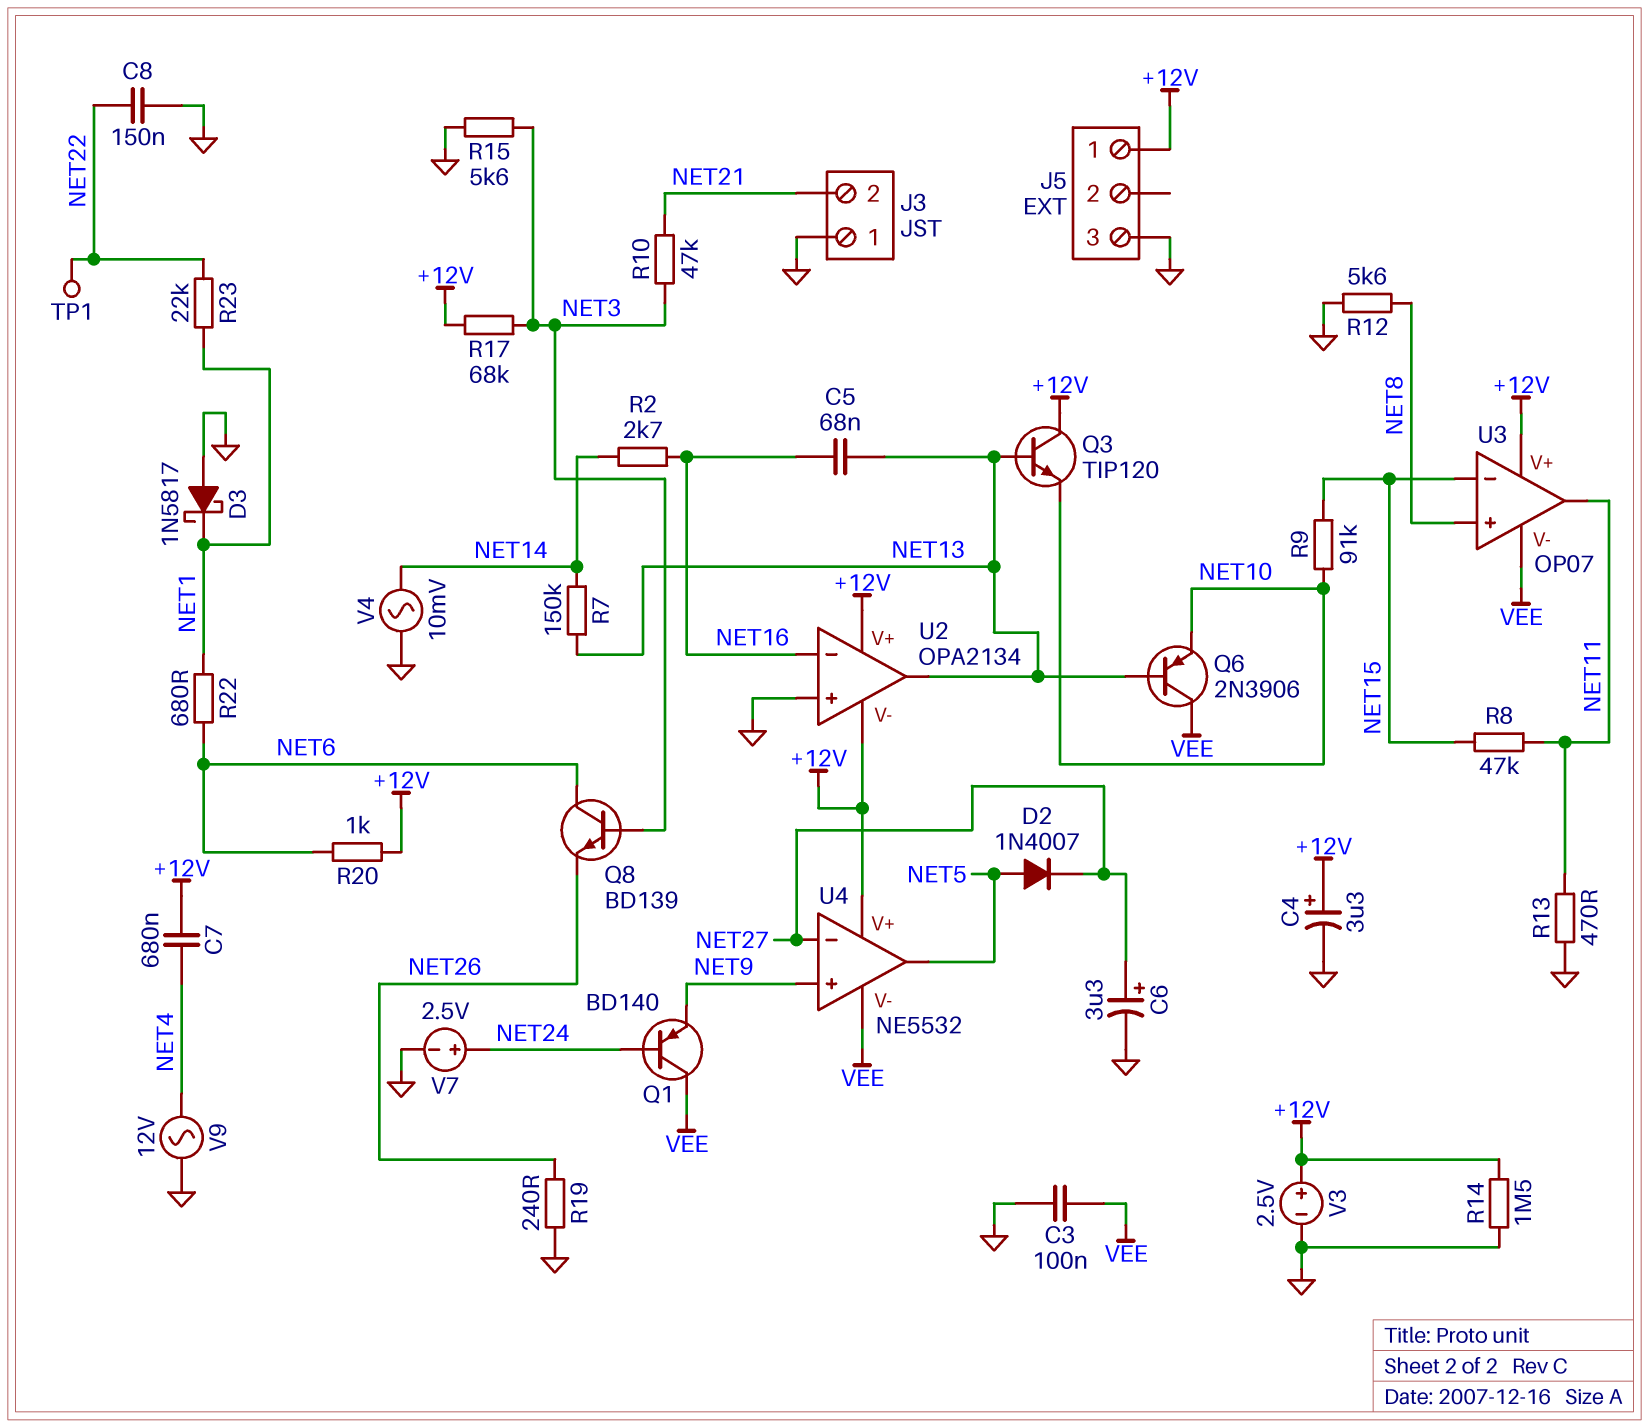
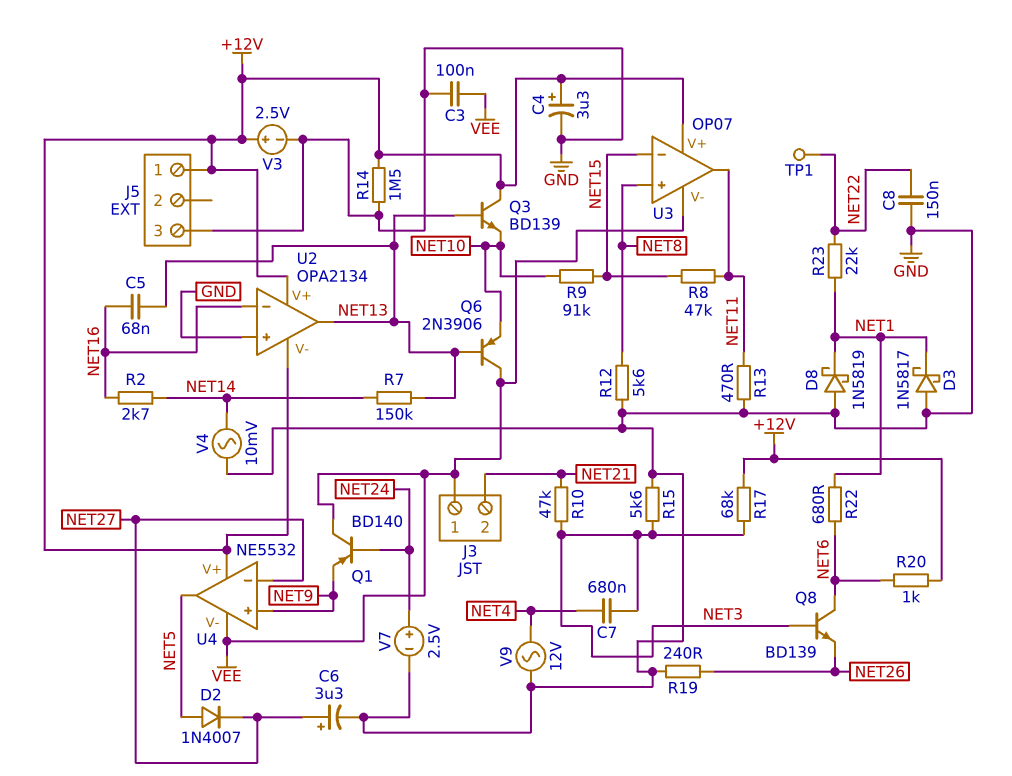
C7: 680nF (+12V, NET4) -> 680nF (NET3, NET4)
D8: none -> schottky 1N5819 (A GND, K NET1)
J3 pin 1: GND -> VEE
Q3: NPN TIP120 (B NET13, C +12V, E NET10) -> NPN BD139 (B NET13, C +12V, E NET10)

